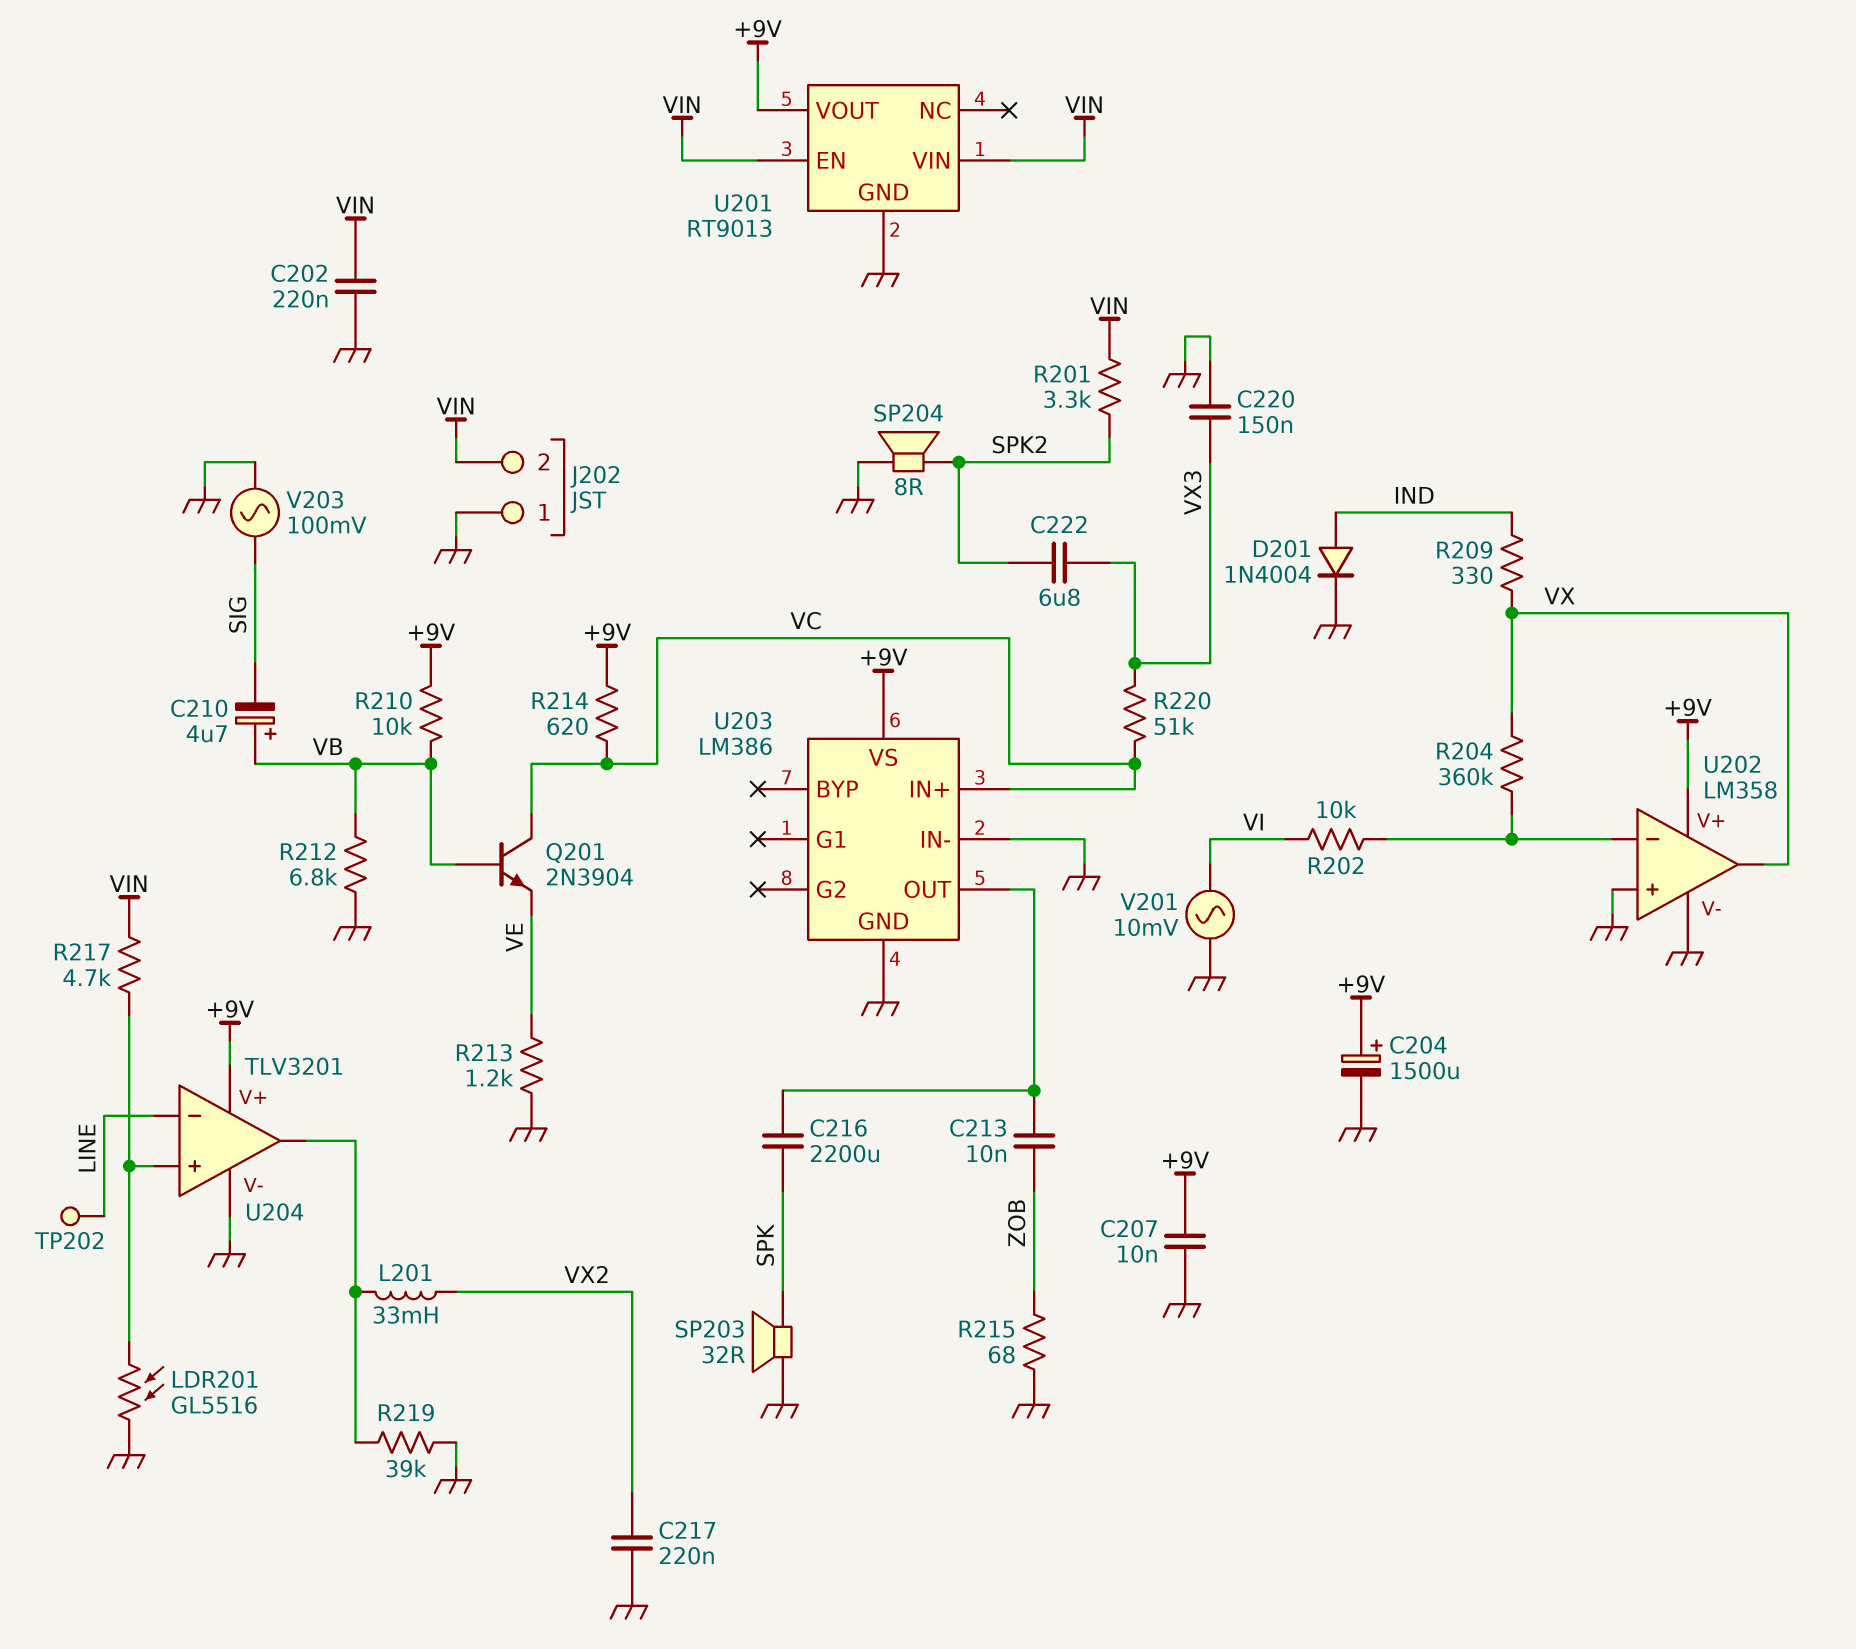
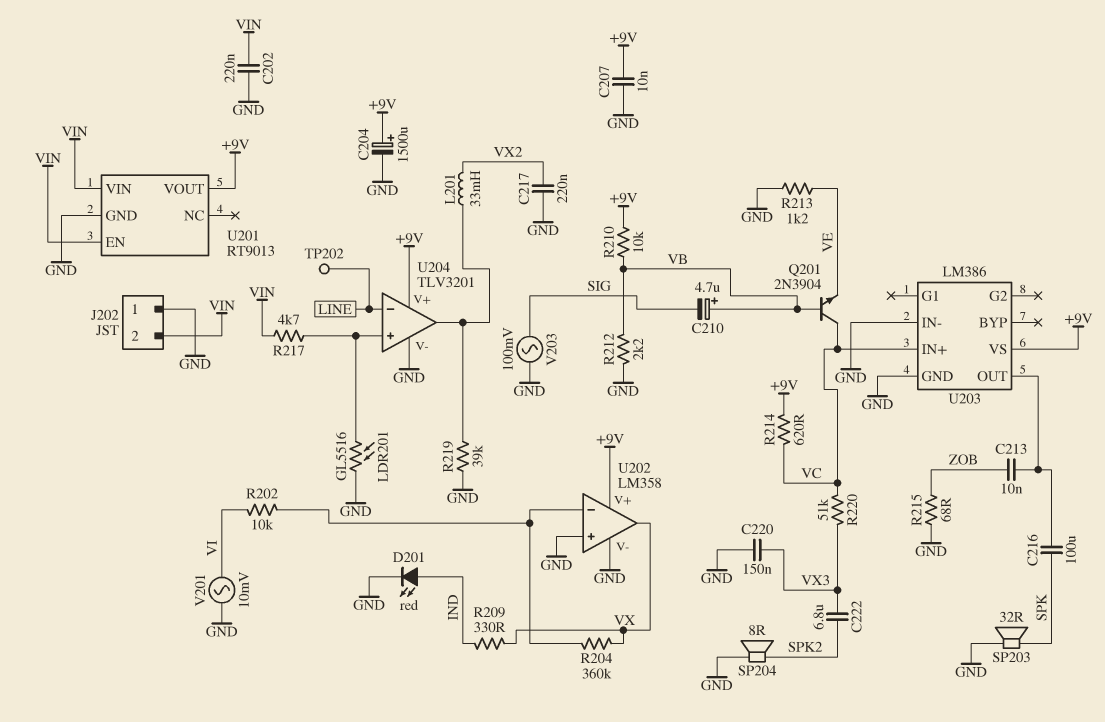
C216: 2200uF (SPK, U203/OUT) -> 100uF (SPK, U203/OUT)
D201: diode 1N4004 (A IND, K GND) -> LED red (A IND, K GND)
R201: 3.3k (SPK2, VIN) -> none
R212: 6.8k (GND, VB) -> 2.2k (GND, VB)

